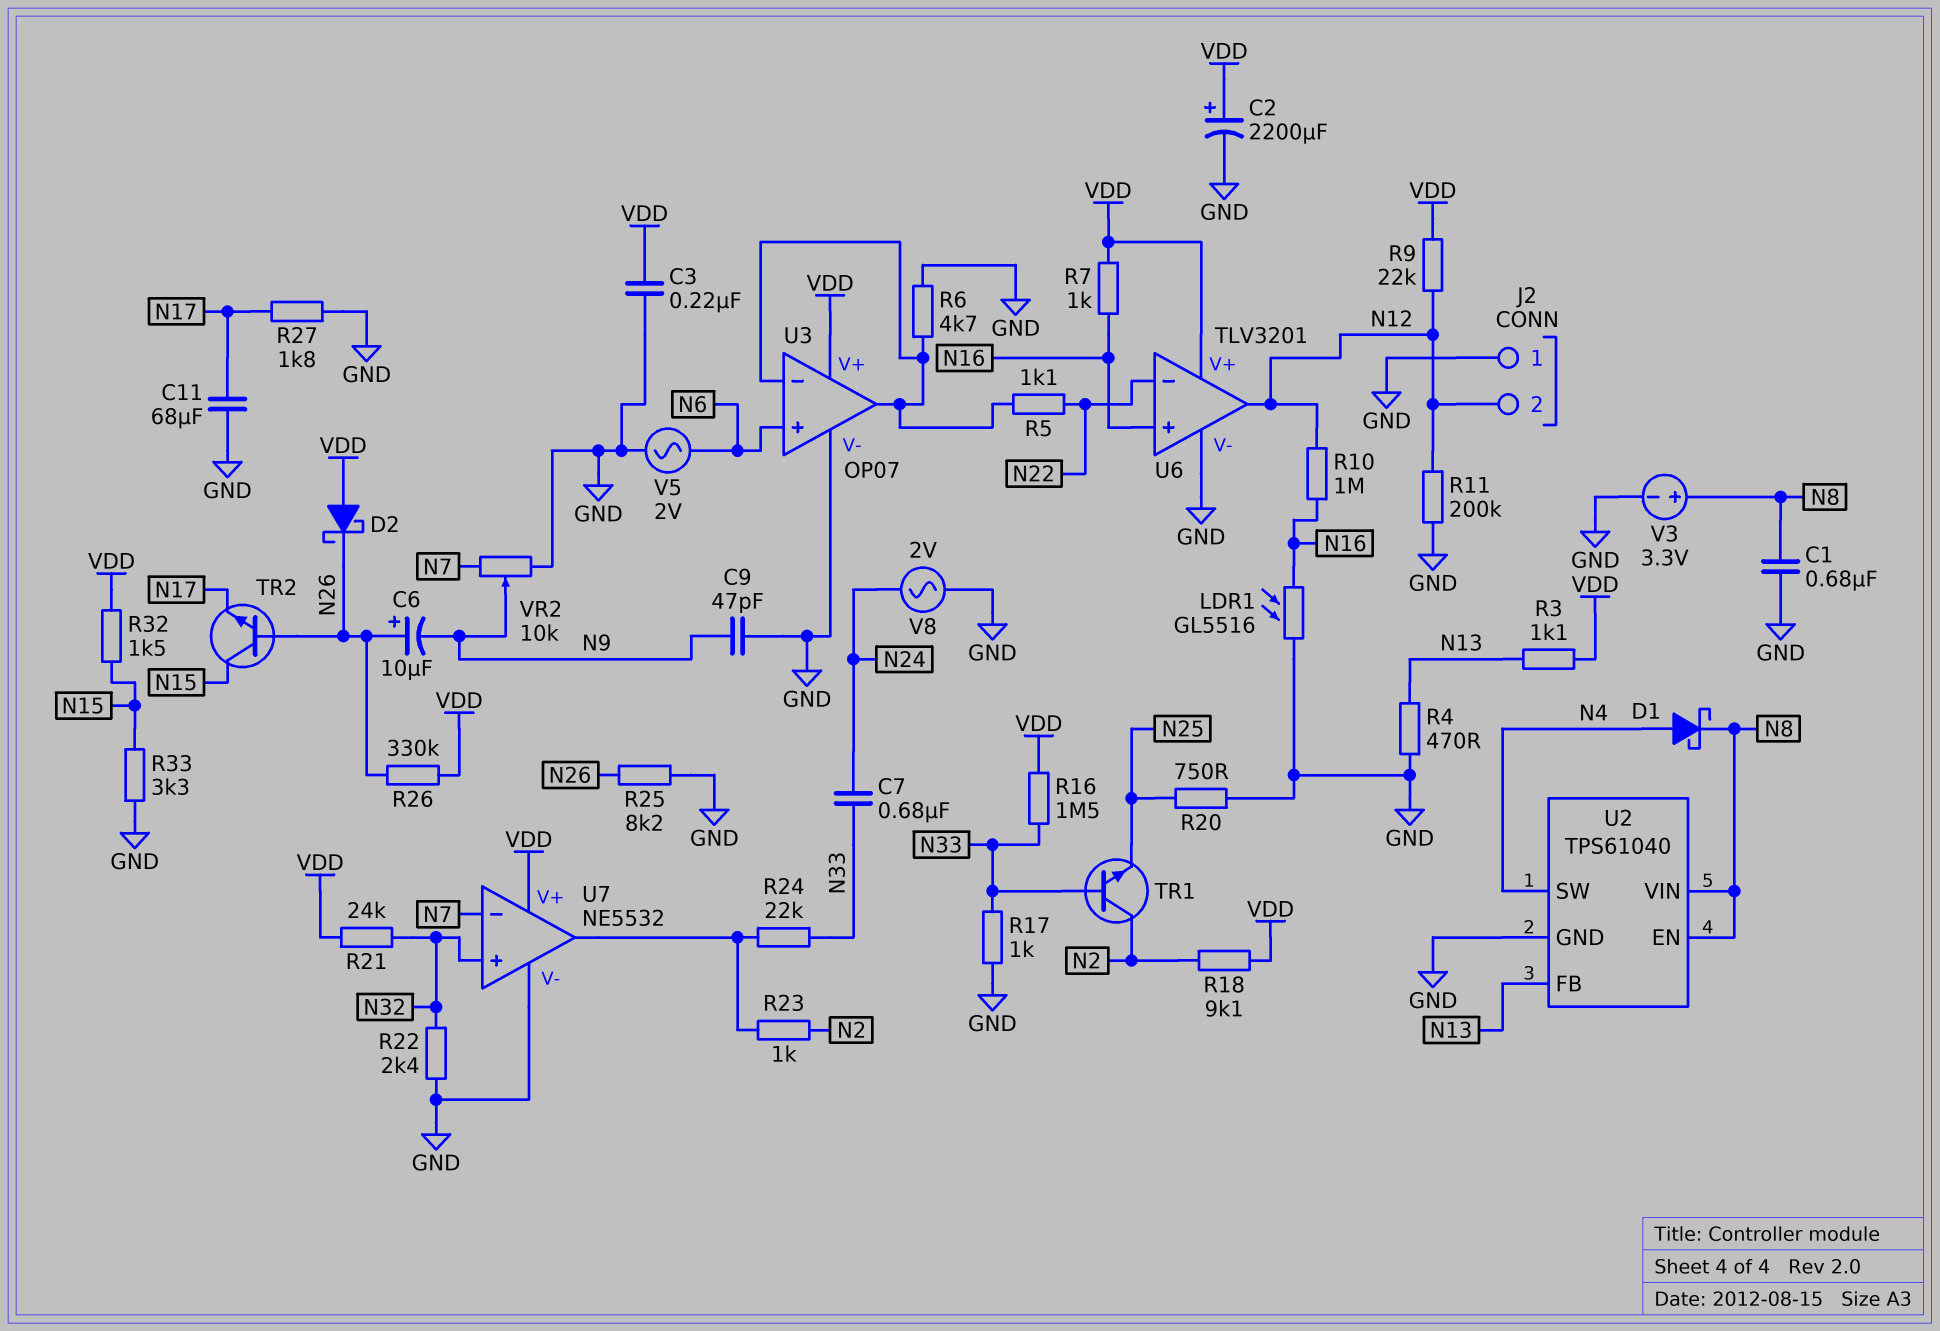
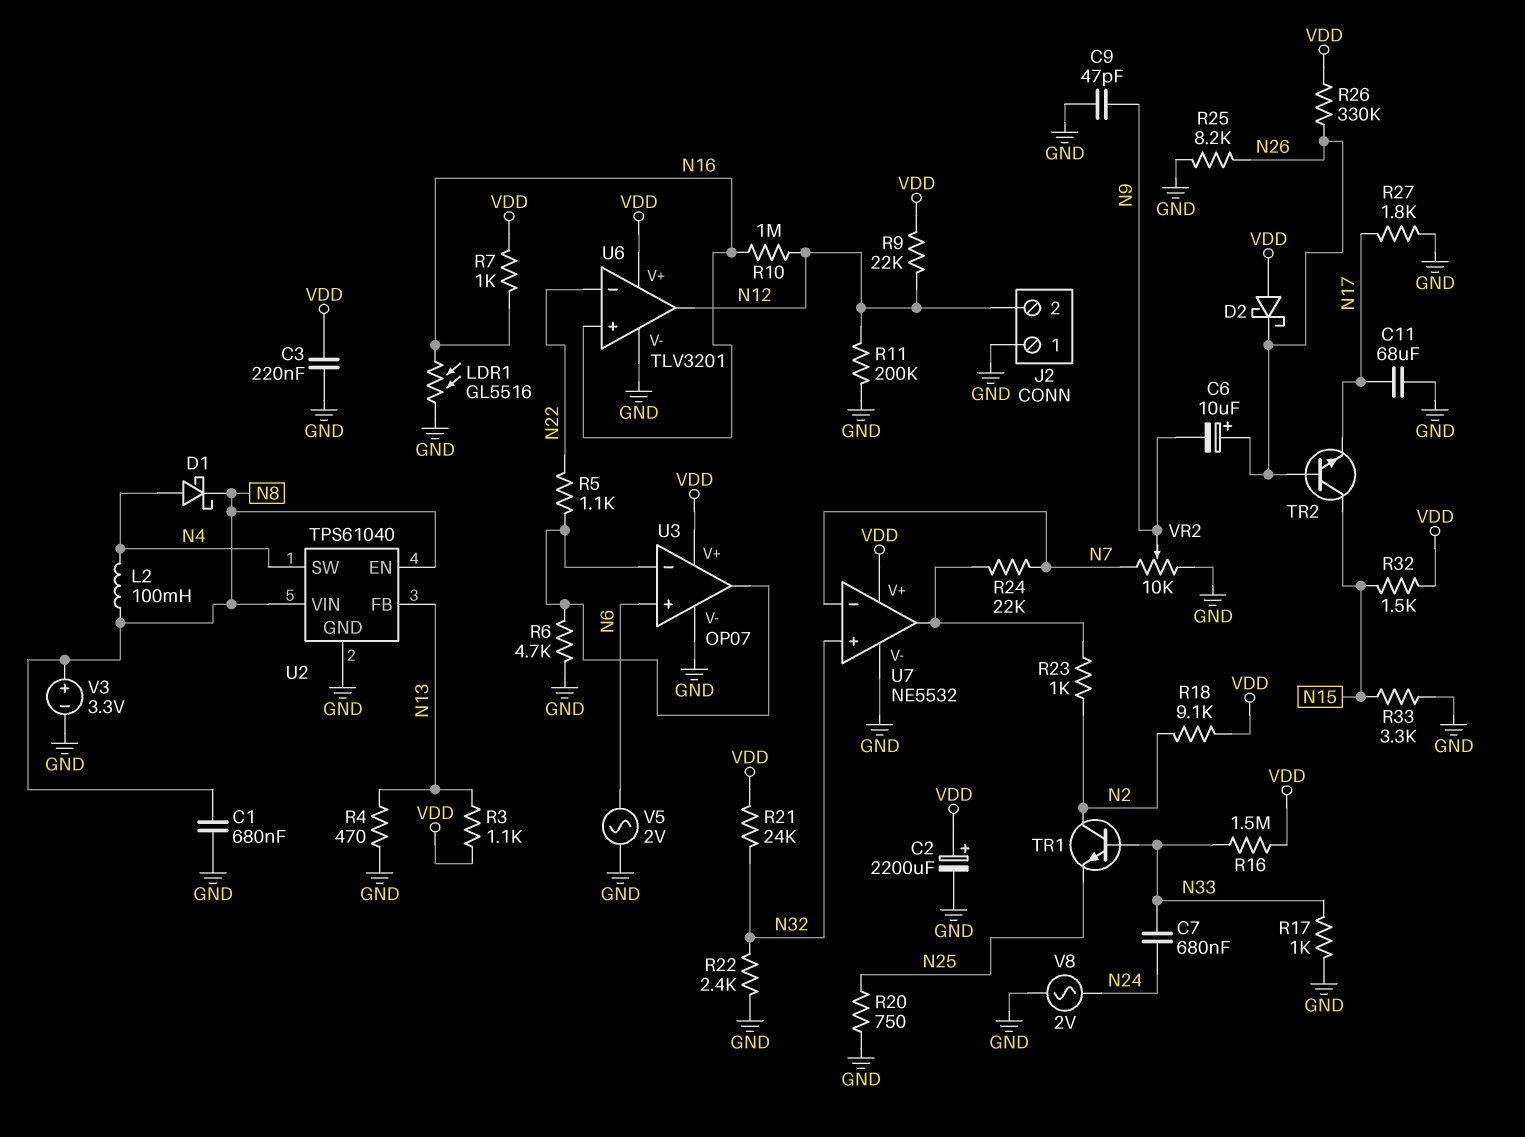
L2: none -> 100mH (N4, N8)
R24: 22k (N33, U7/out) -> 22k (N7, U7/out)

